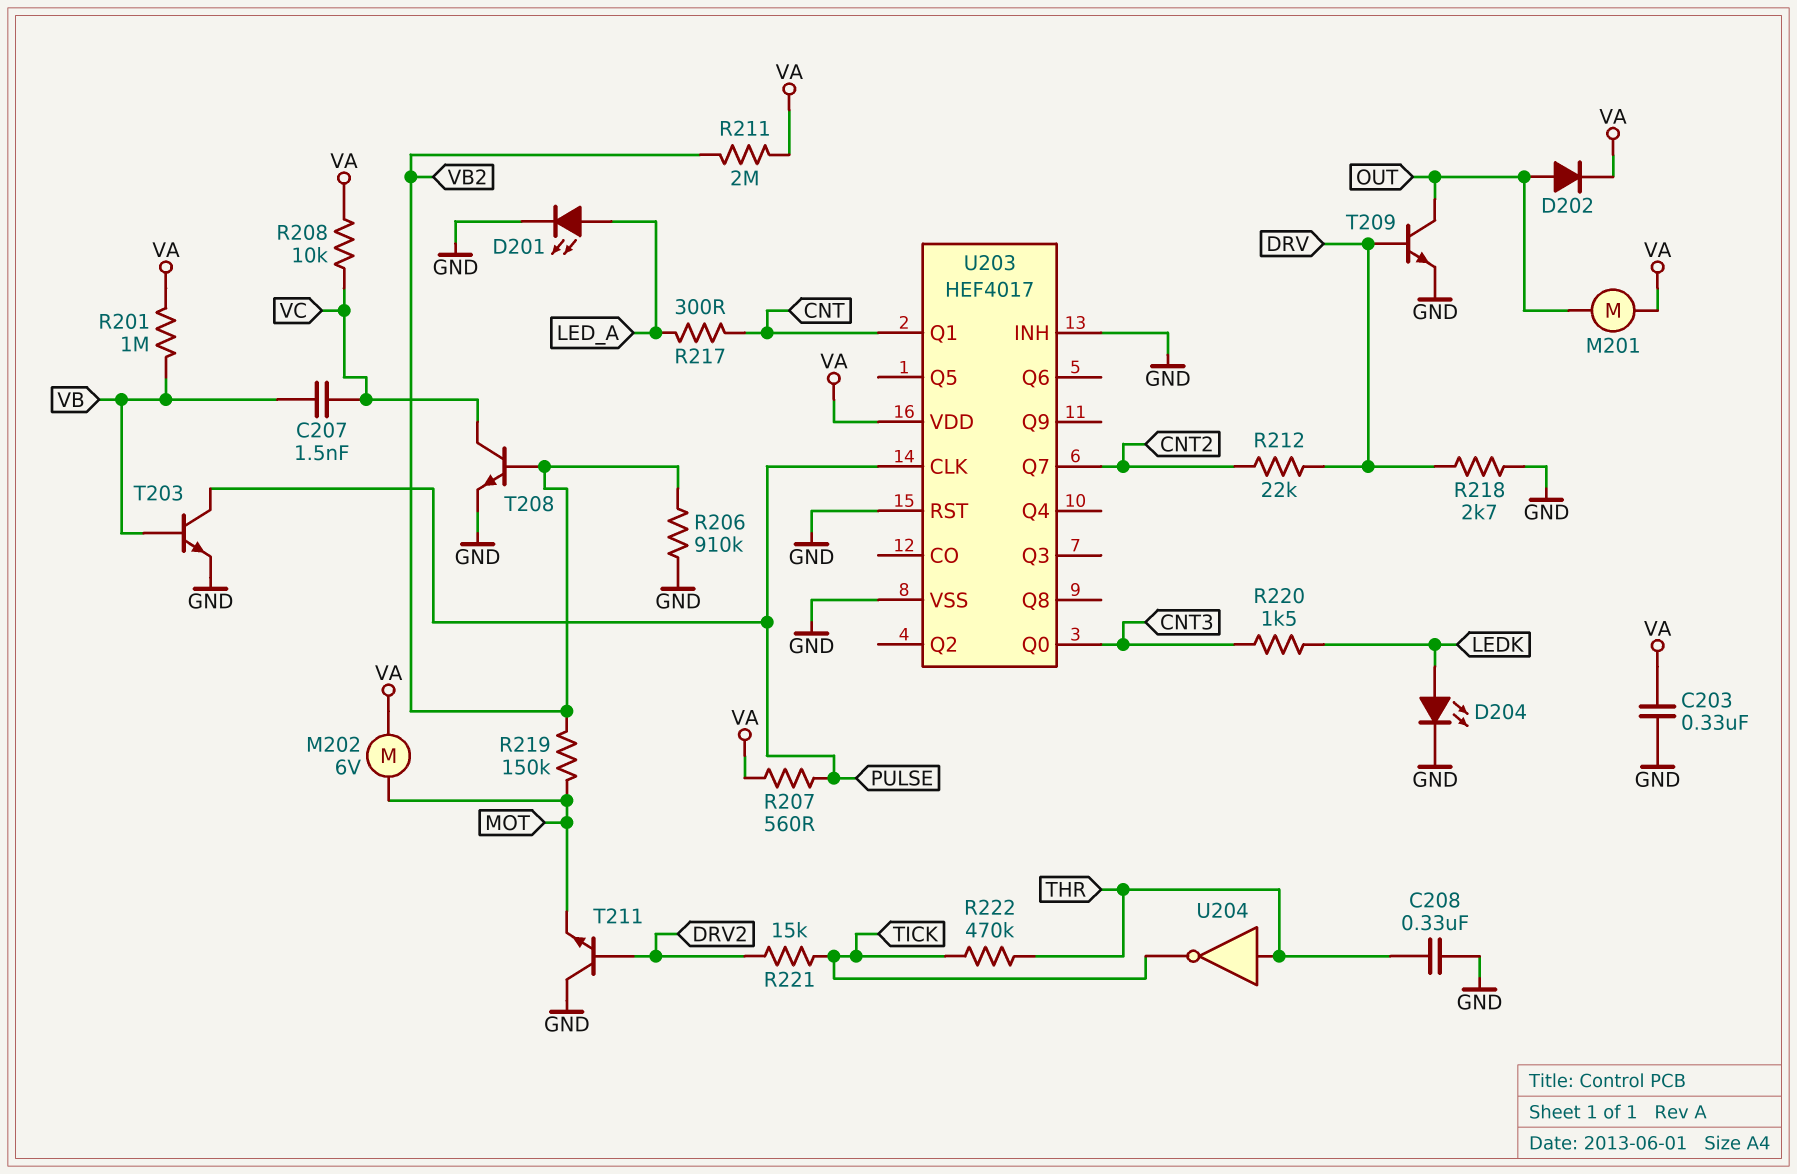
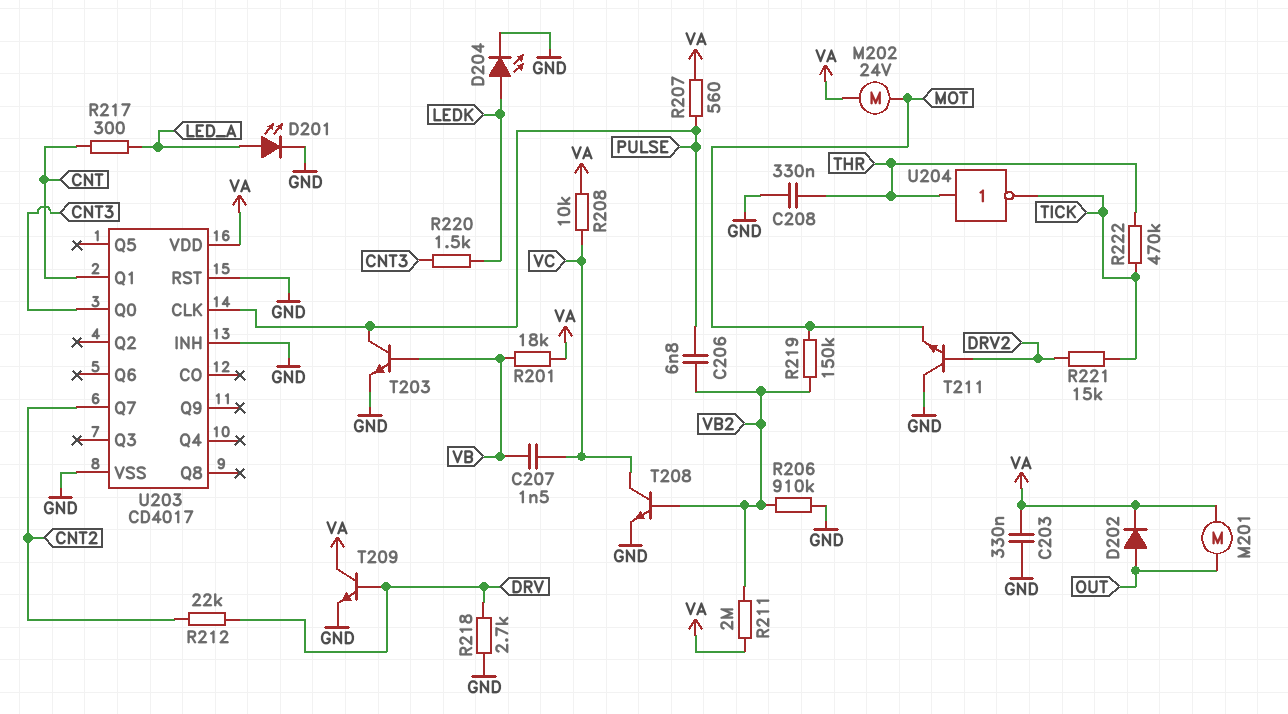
C206: none -> 6.8nF (PULSE, VB2)
M202: motor 6V (MOT, VA) -> motor 24V (MOT, VA)
R201: 1M (VA, VB) -> 18k (VA, VB)
T209: NPN (B DRV, C OUT, E GND) -> NPN (B DRV, C VA, E GND)
U203: HEF4017 -> CD4017

